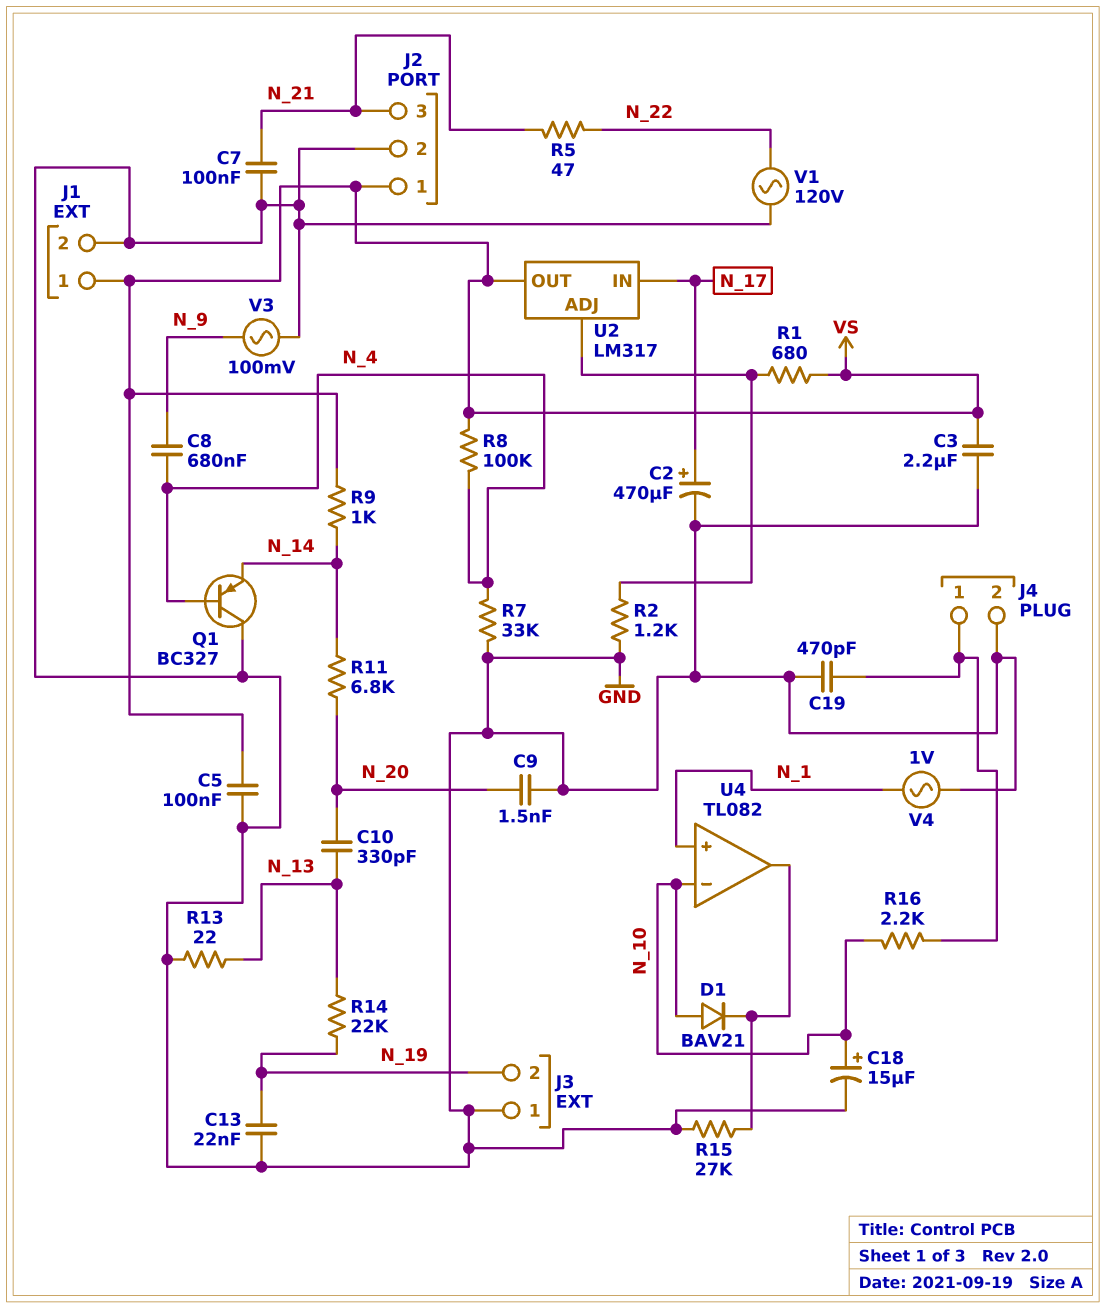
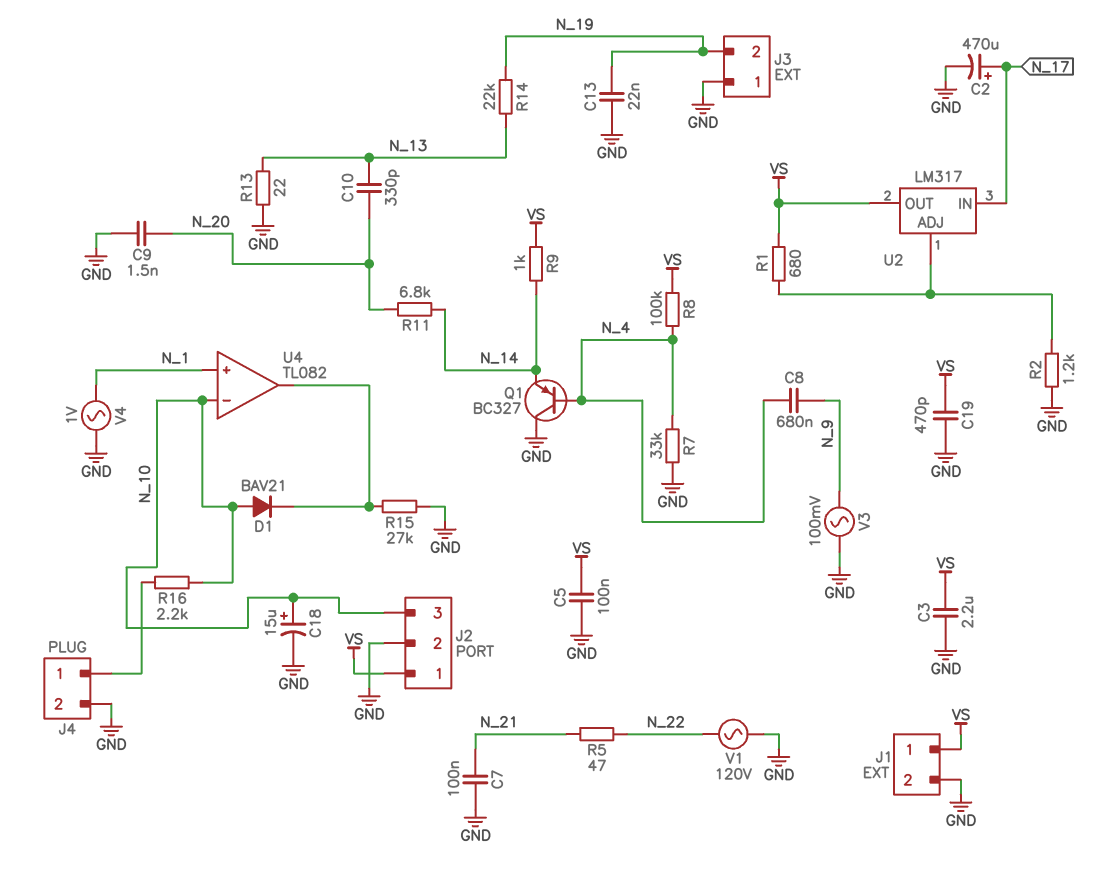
C19: 470pF (GND, J4/1) -> 470pF (GND, VS)
J2 pin 3: N_21 -> N_10

